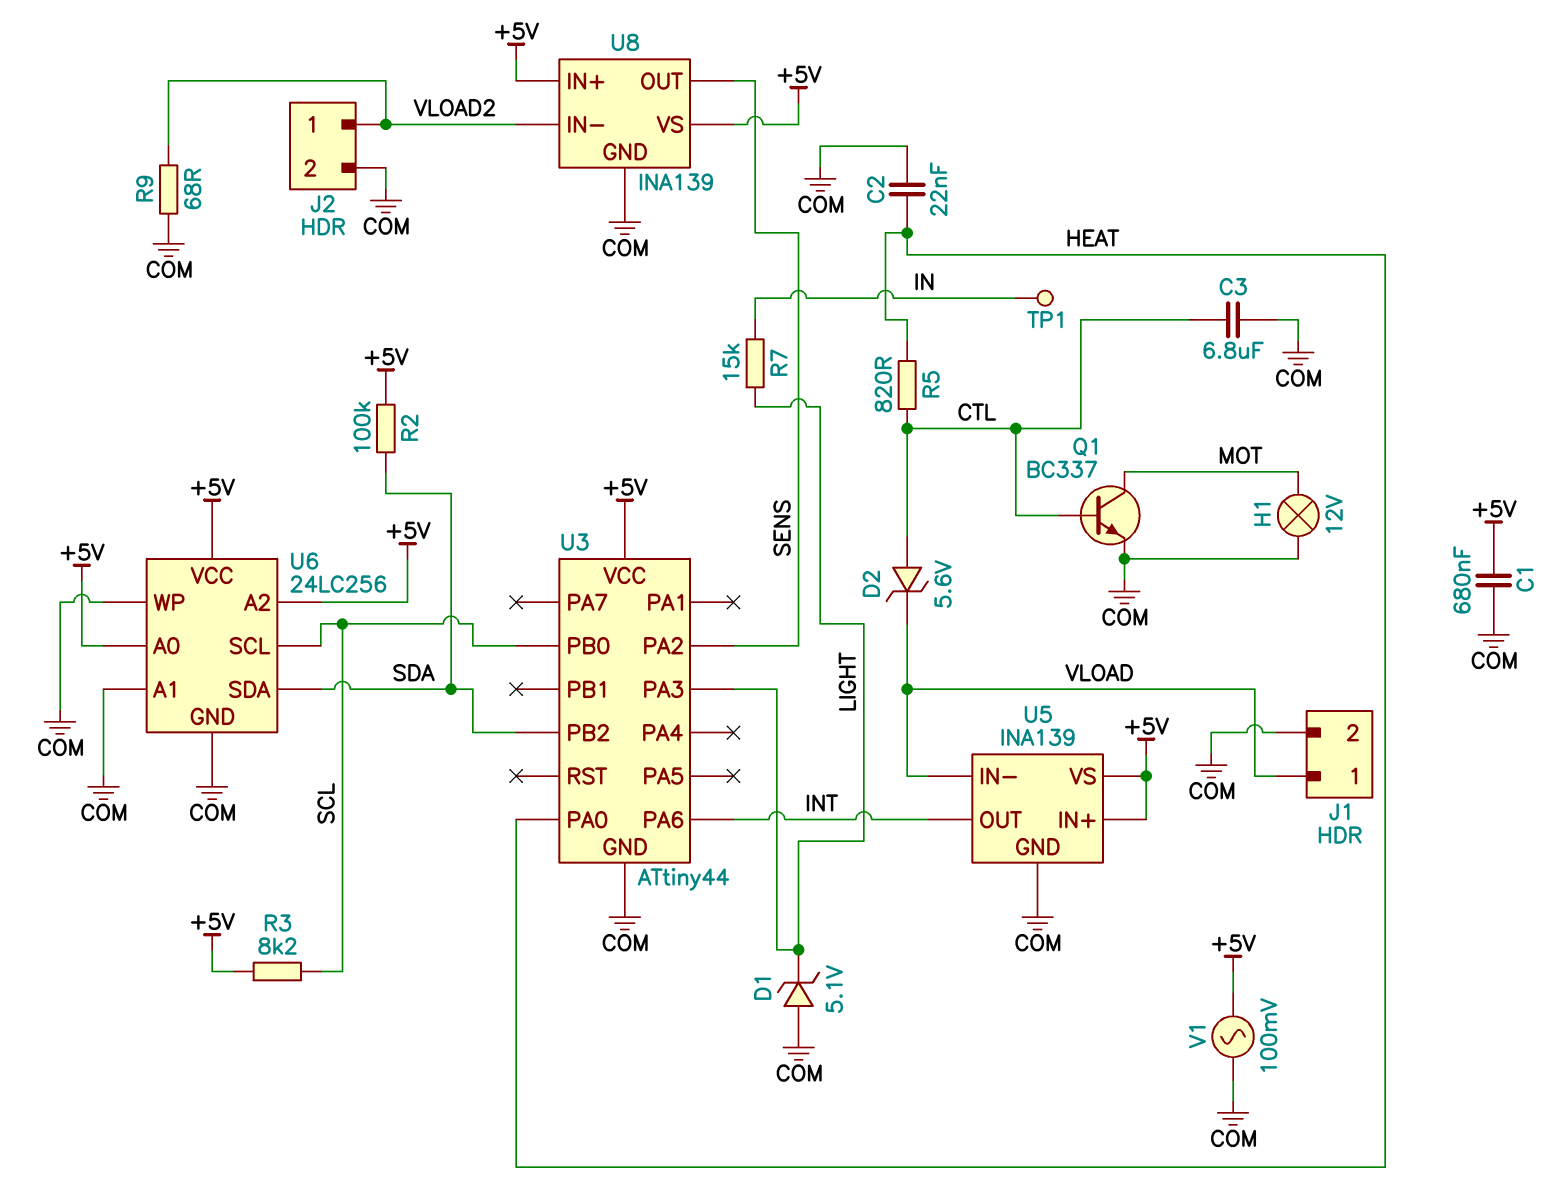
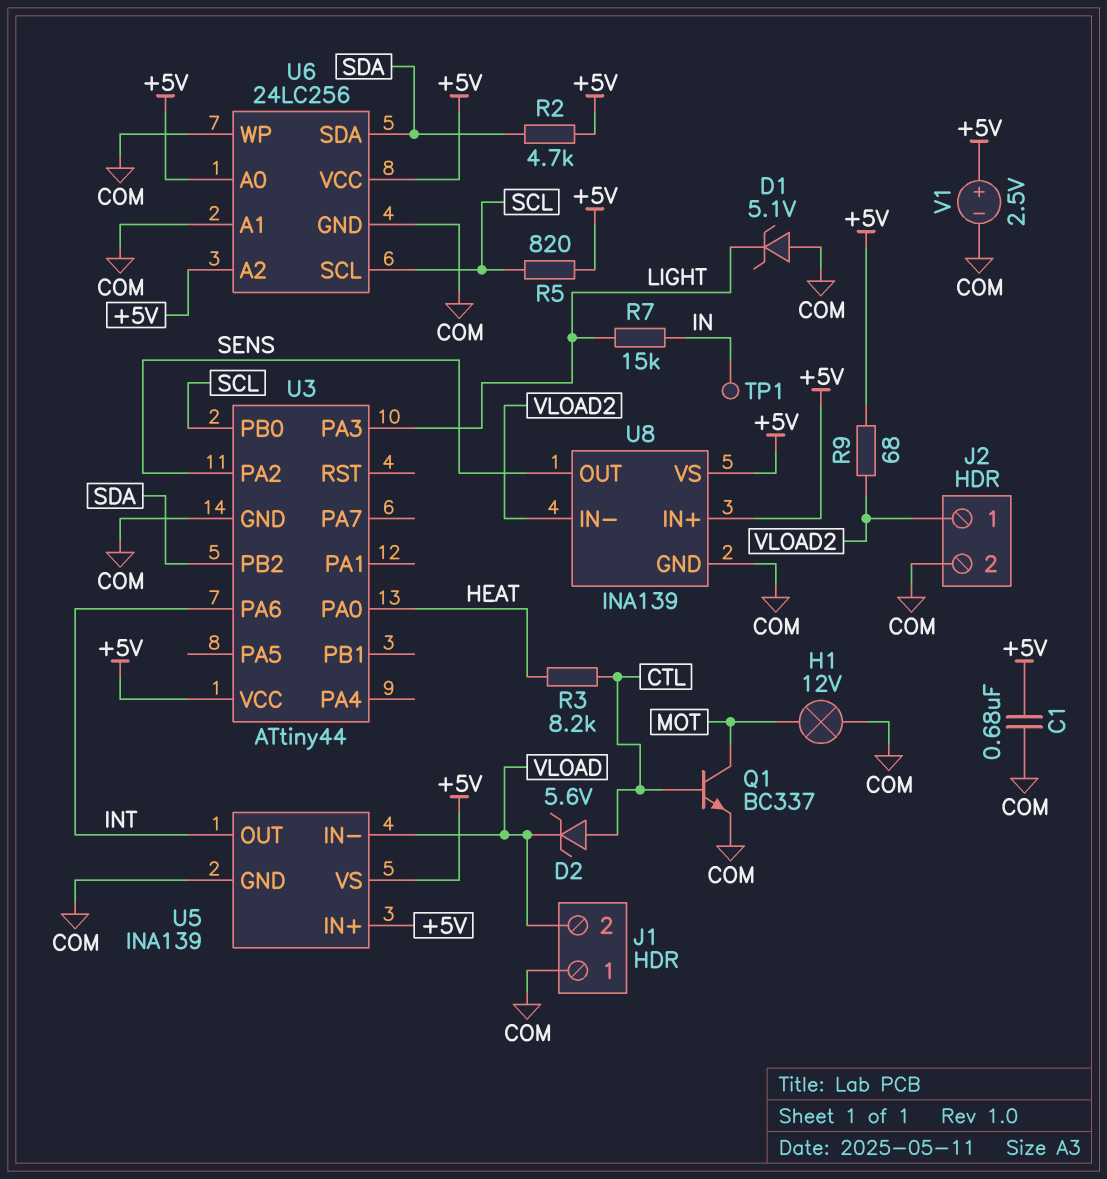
C2: 22nF (COM, HEAT) -> none
C3: 6.8uF (COM, CTL) -> none
J1 pin 1: VLOAD -> COM
J1 pin 2: COM -> VLOAD
R2: 100k (+5V, SDA) -> 4.7k (+5V, SDA)
R3: 8.2k (+5V, SCL) -> 8.2k (CTL, HEAT)
R5: 820 (CTL, HEAT) -> 820 (+5V, SCL)
R9: 68 (COM, VLOAD2) -> 68 (+5V, VLOAD2)
V1: AC 100mV (+5V, COM) -> 2.5V (plus +5V, minus COM)

